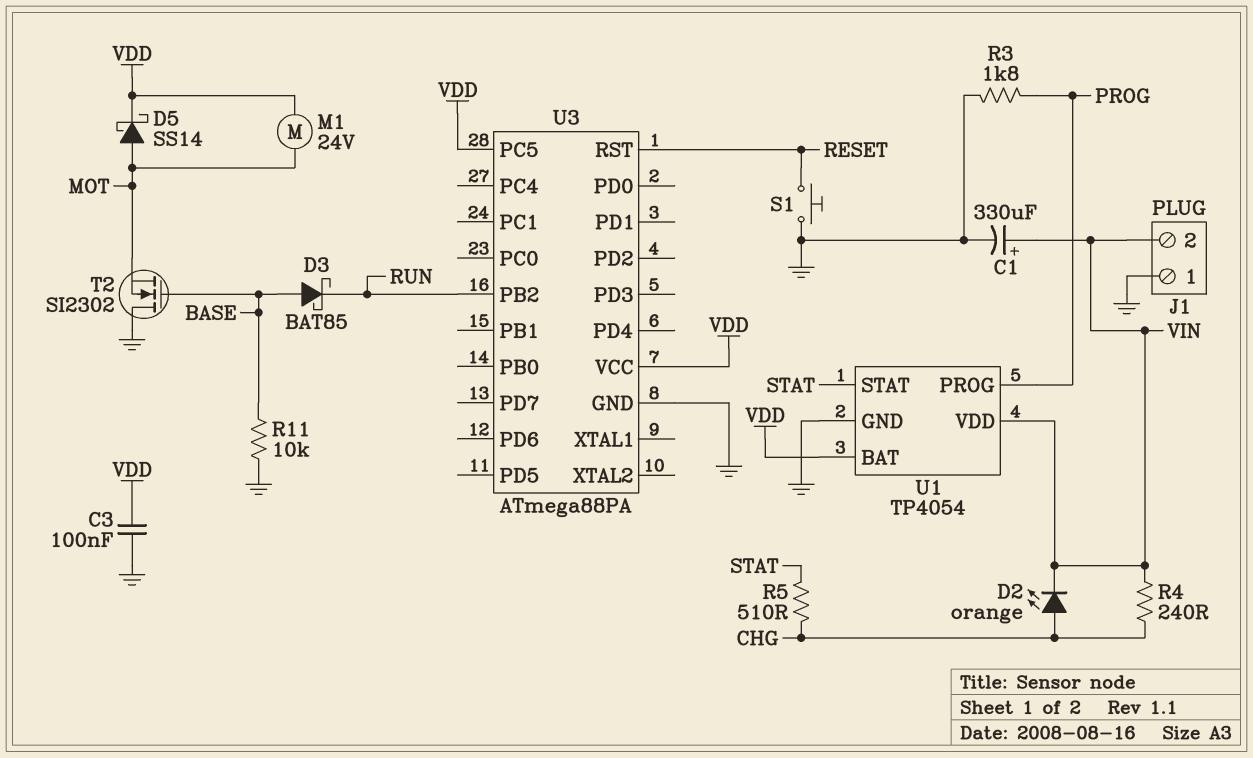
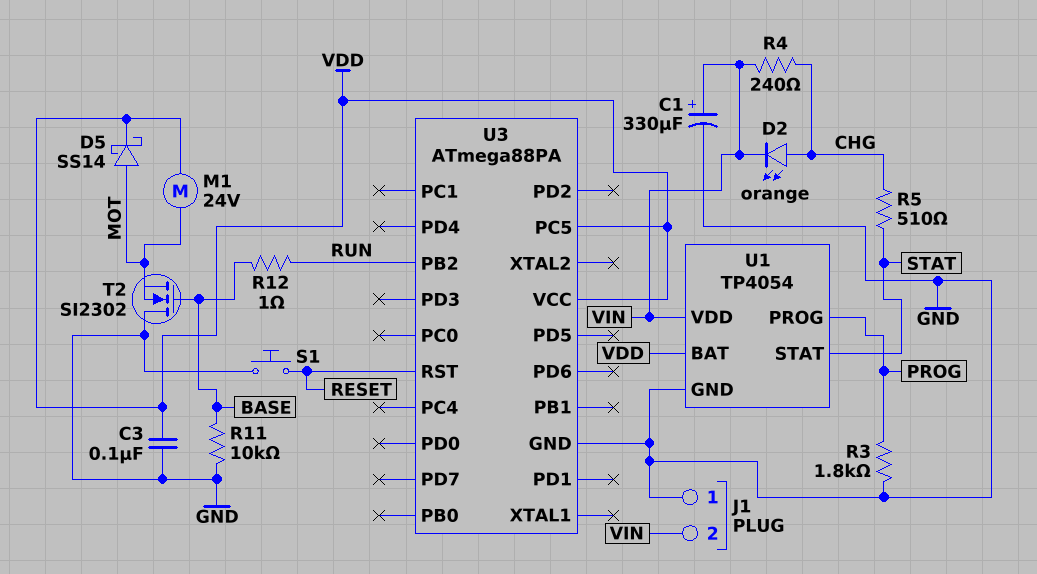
D3: schottky BAT85 (A BASE, K RUN) -> none
R12: none -> 1 (BASE, RUN)

